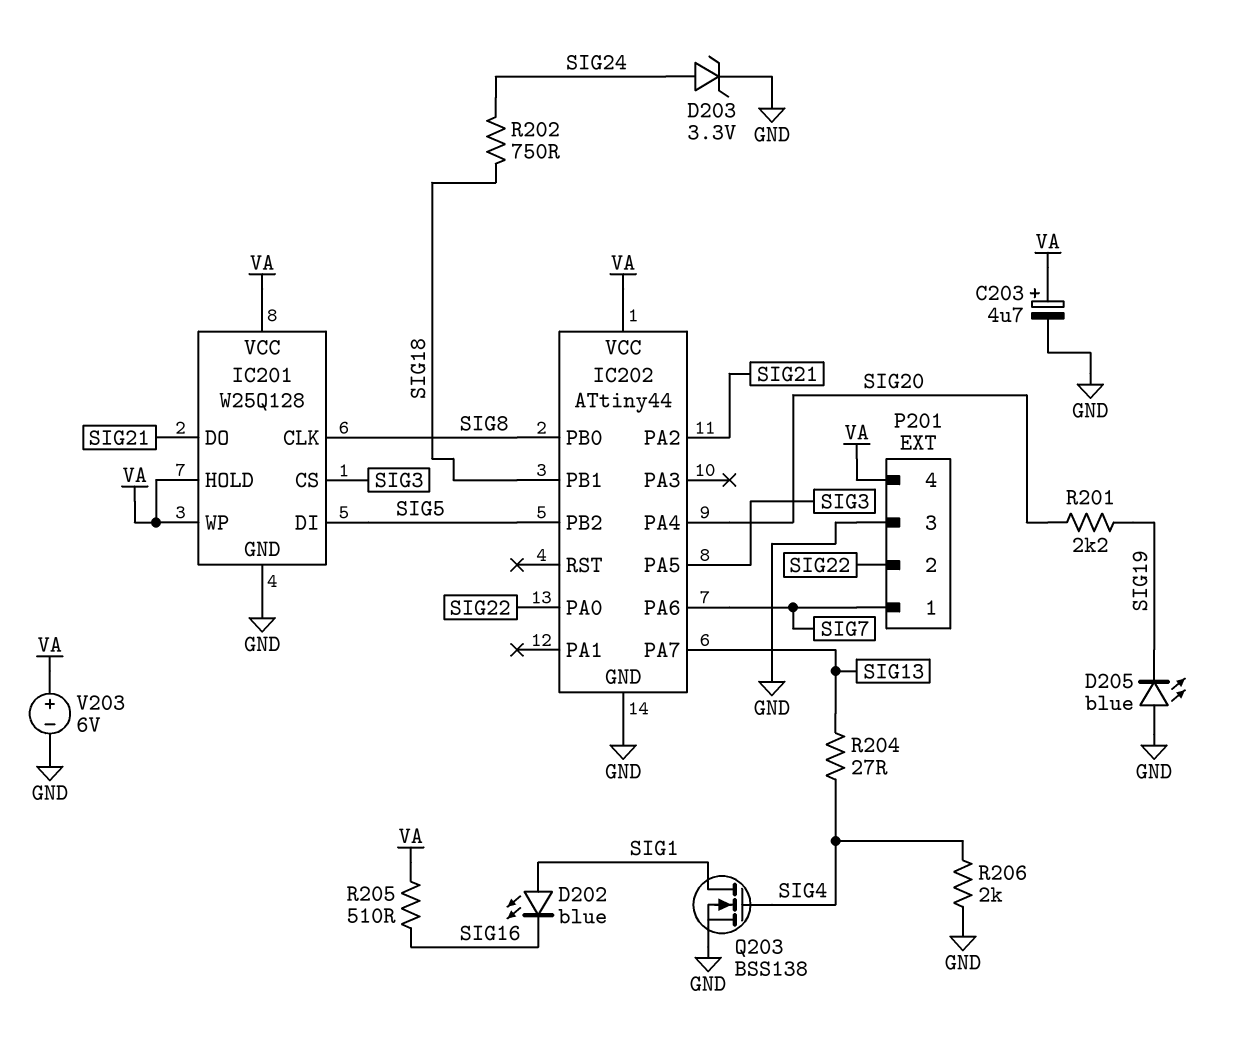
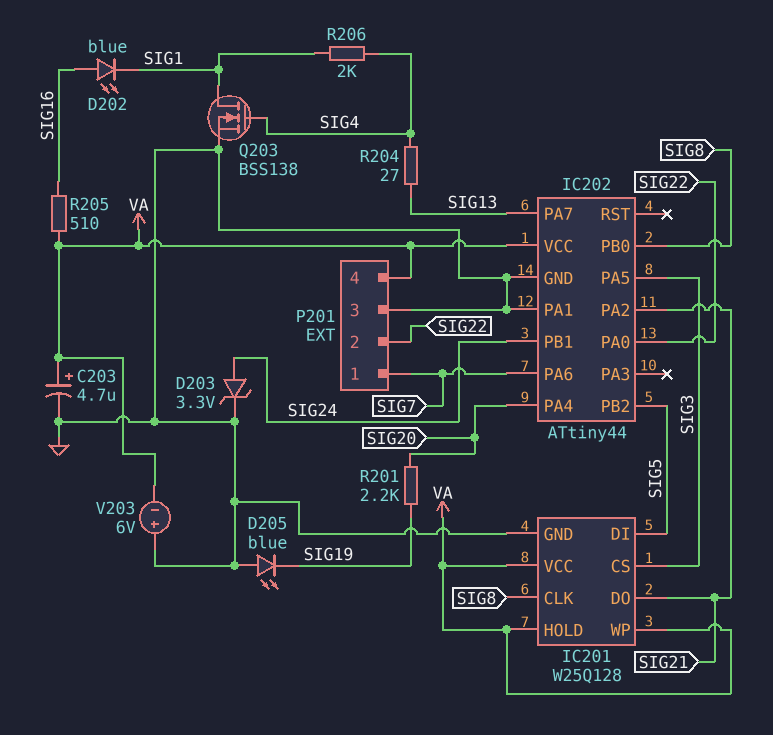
D202: LED blue (A SIG1, K SIG16) -> LED blue (A SIG16, K SIG1)
IC202 pin PA1: none -> GND
IC202 pin PB1: SIG18 -> SIG24
R202: 750 (SIG18, SIG24) -> none
R206: 2k (GND, SIG4) -> 2k (SIG1, SIG4)
V203: 6V (plus VA, minus GND) -> 6V (plus GND, minus VA)

